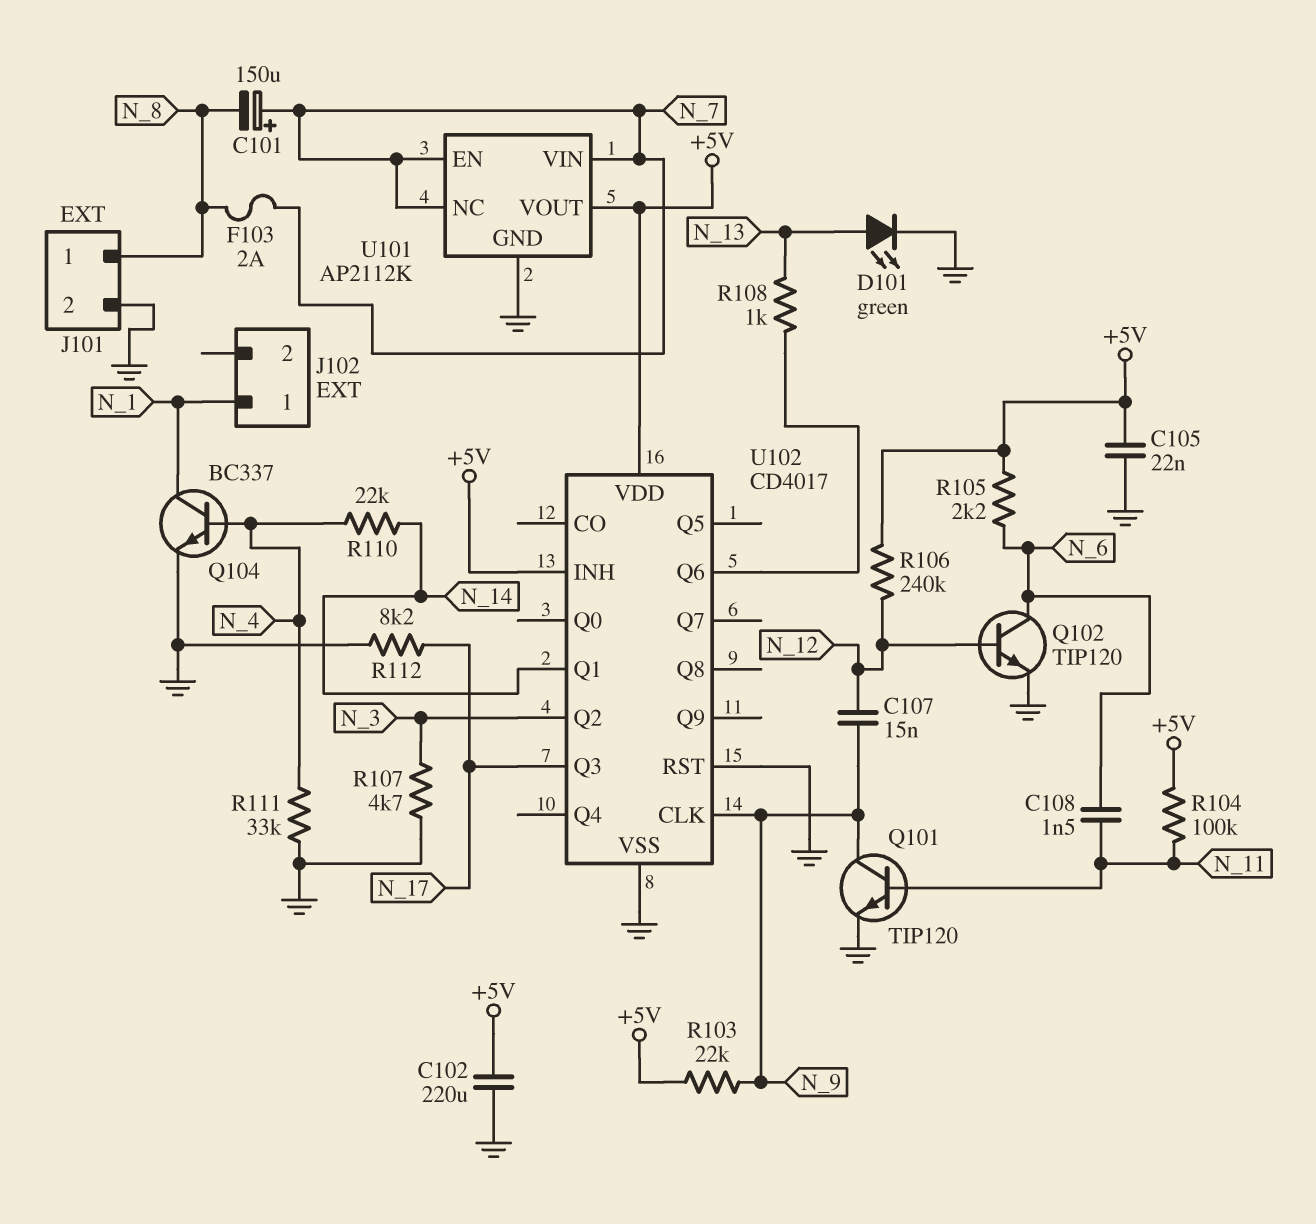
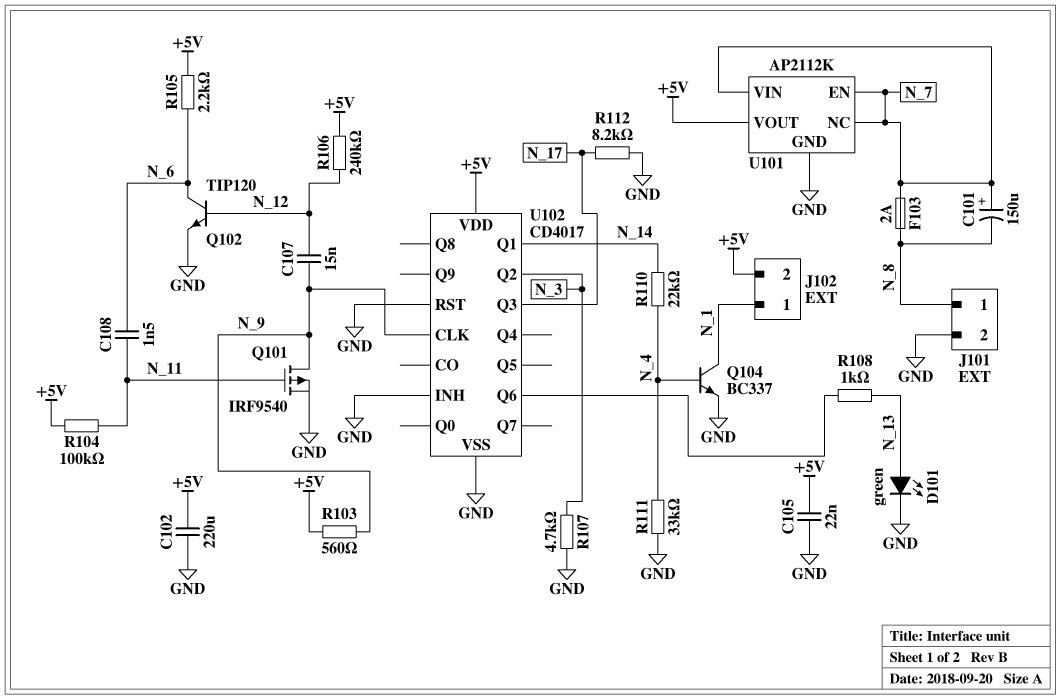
J102 pin 2: none -> +5V
Q101: NPN TIP120 (B N_11, C N_9, E GND) -> PMOS IRF9540 (G N_11, D N_9, S GND)
R103: 22k (+5V, N_9) -> 560 (+5V, N_9)
U102 pin INH: +5V -> GND

